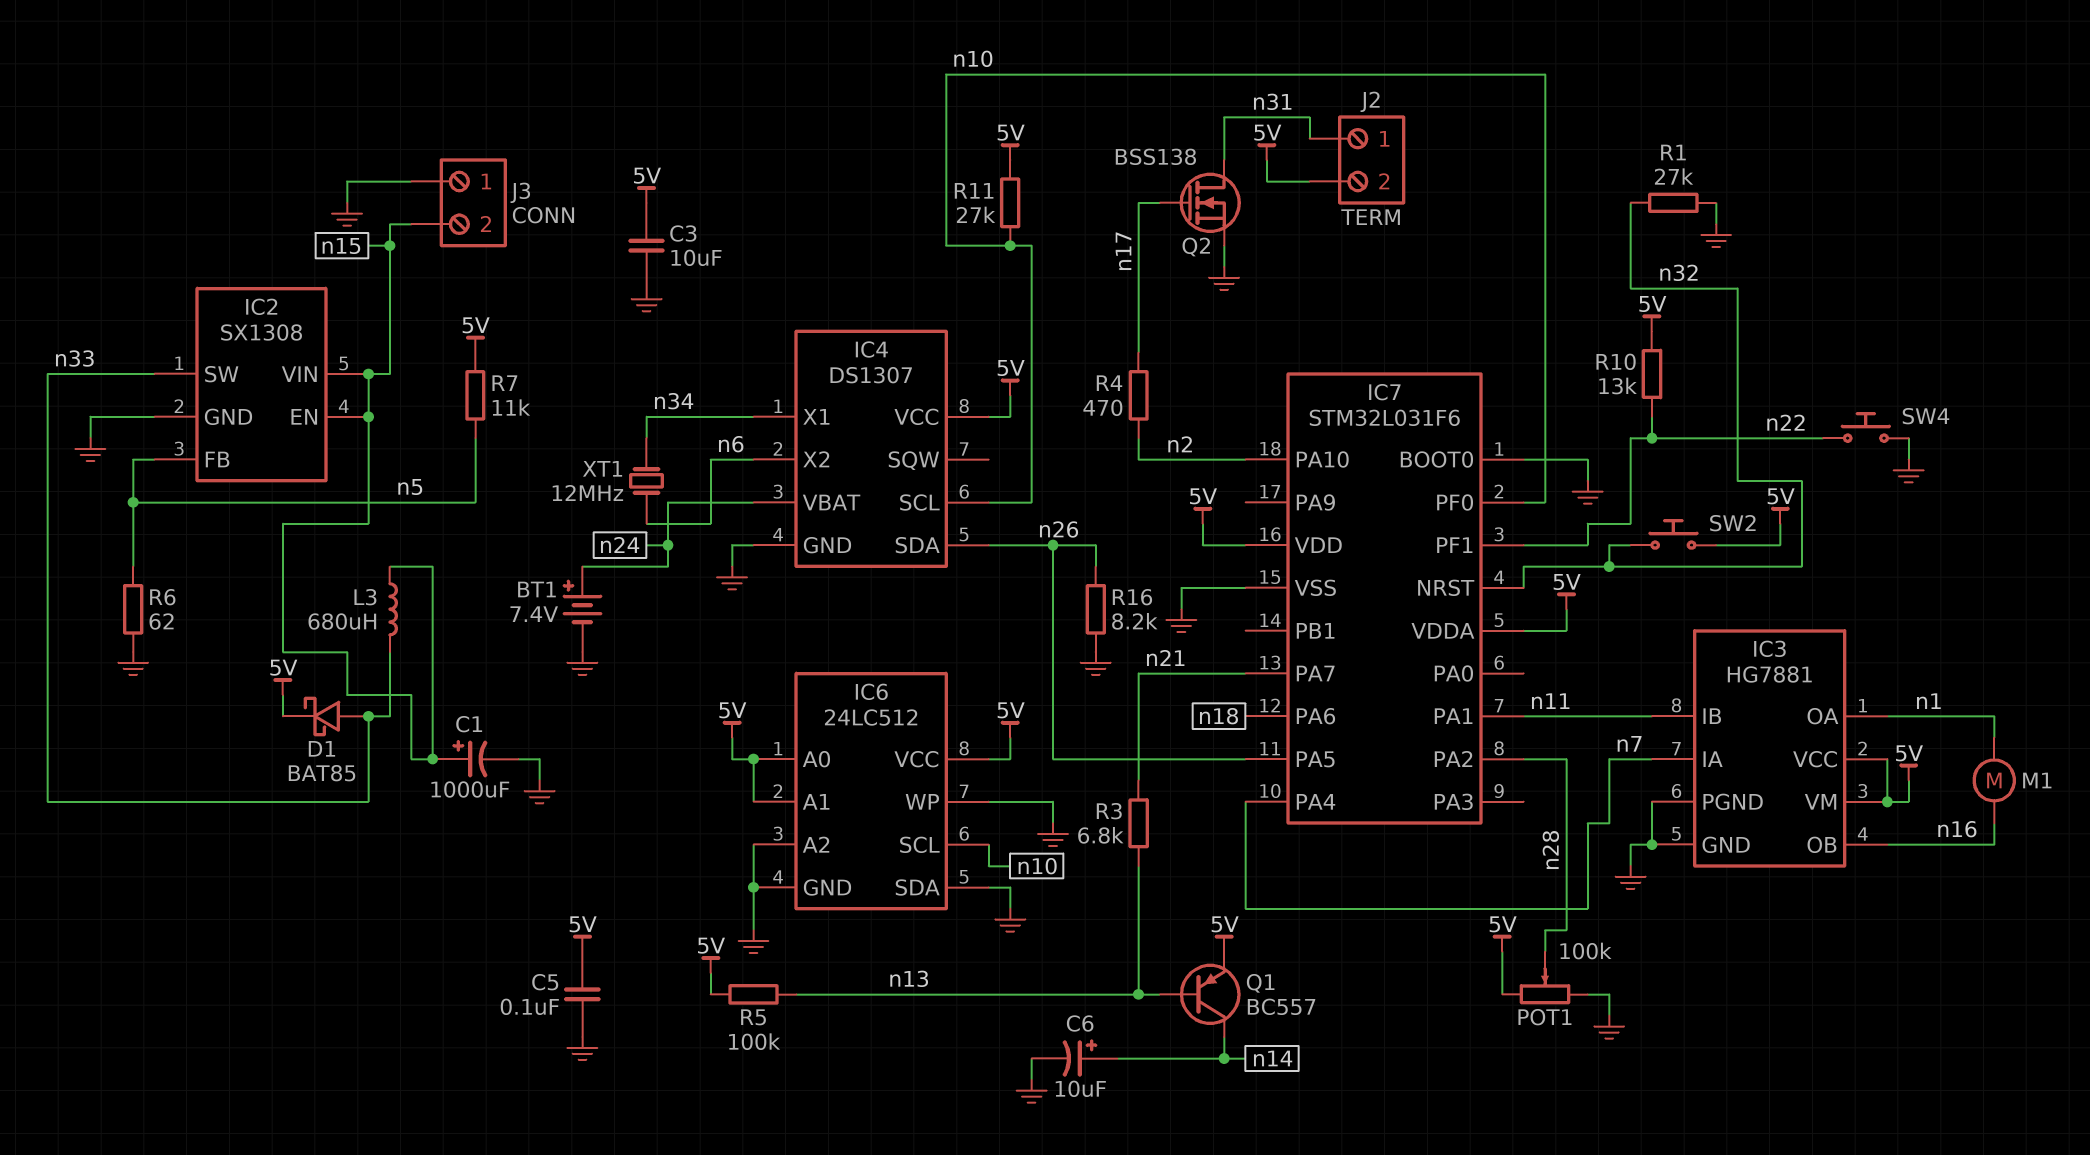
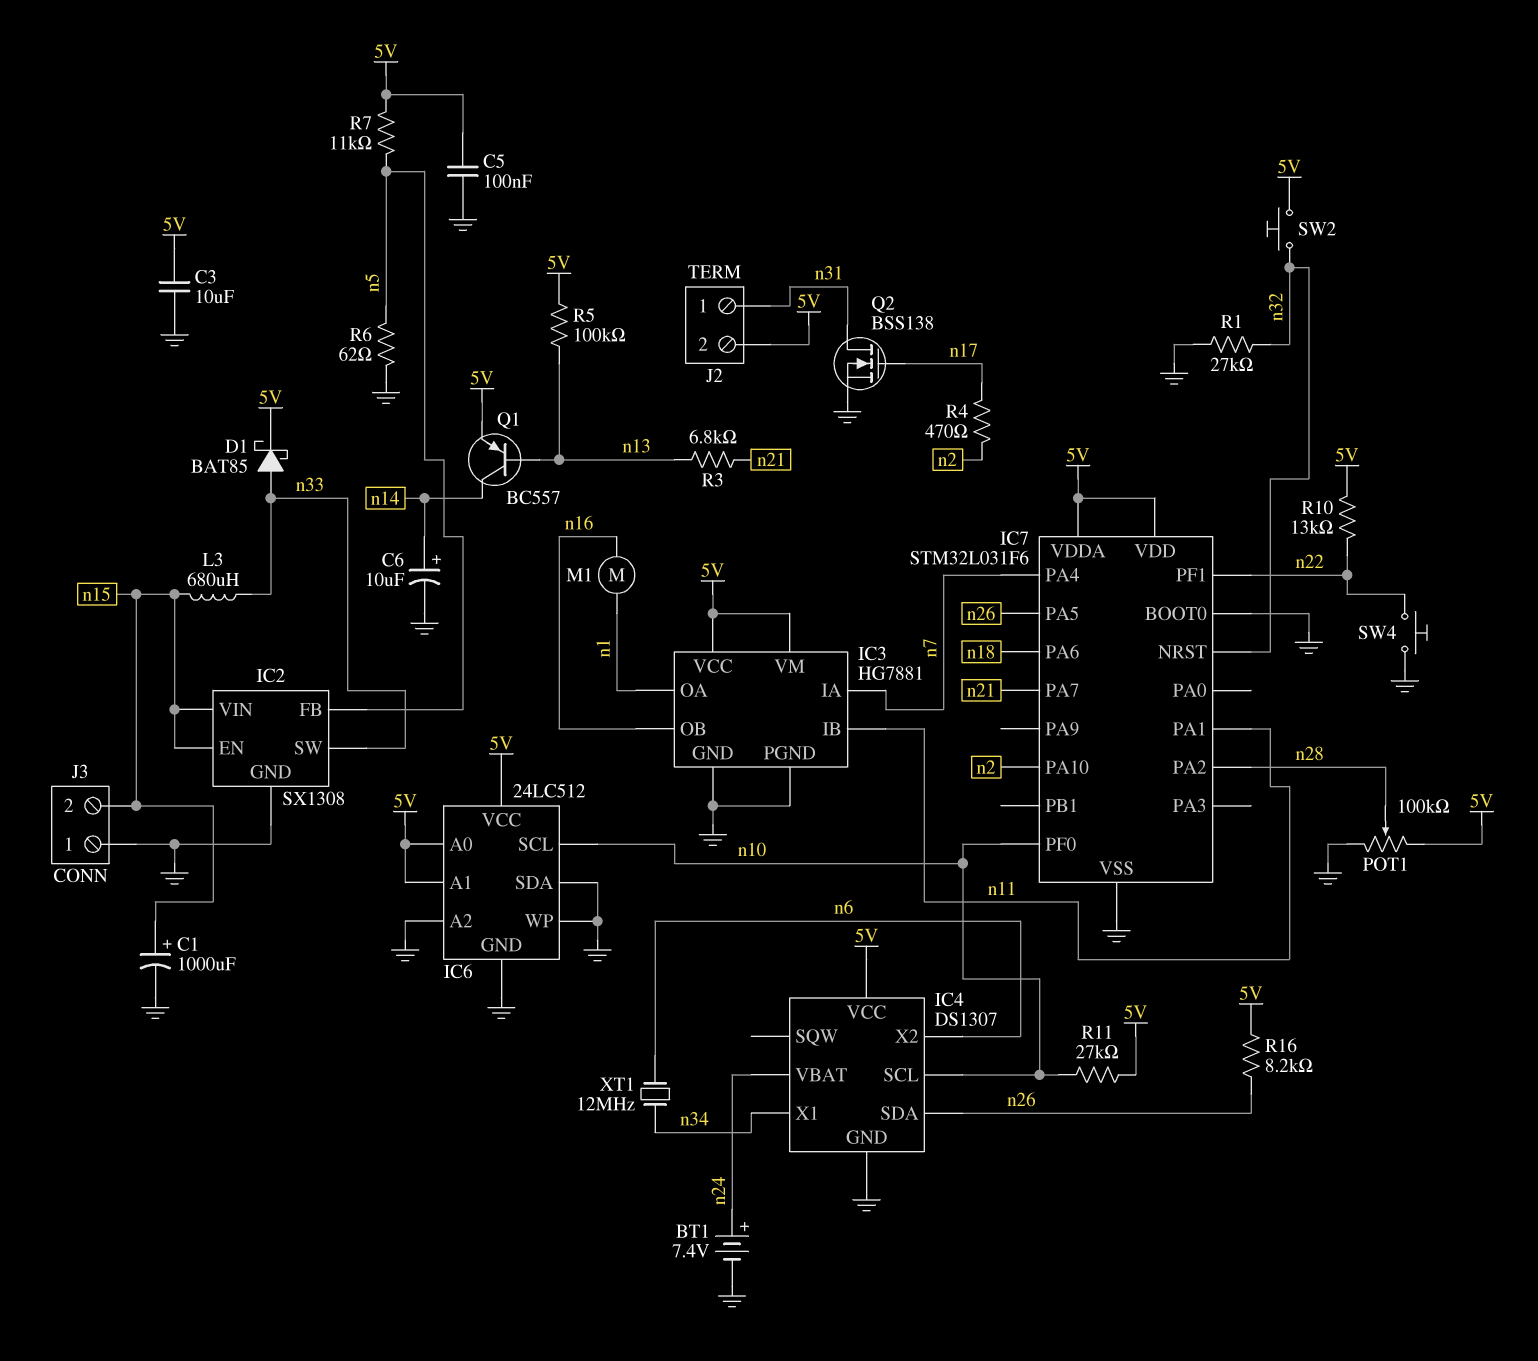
R16: 8.2k (GND, n26) -> 8.2k (5V, n26)

